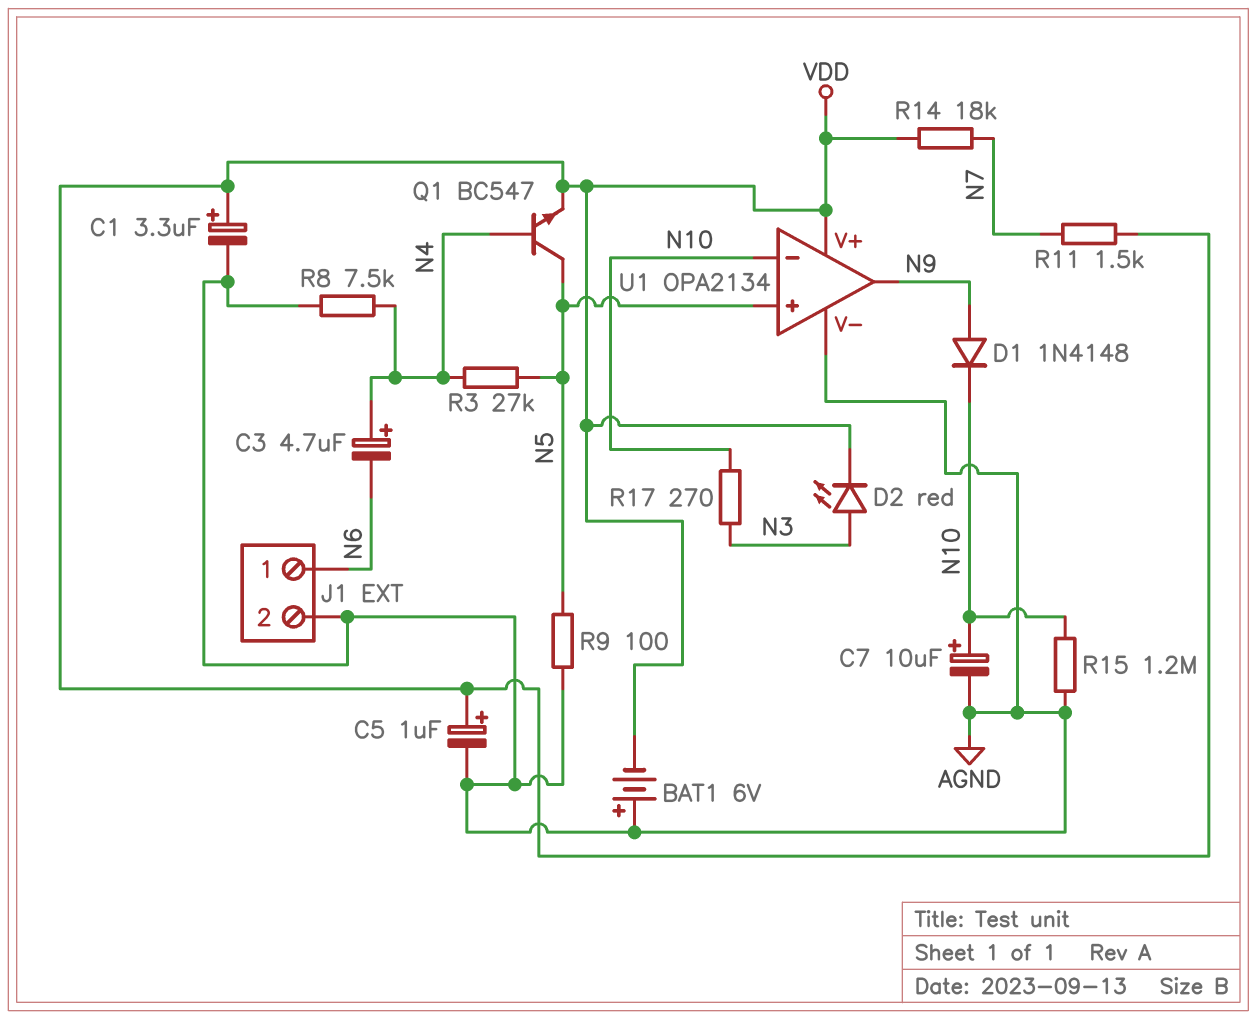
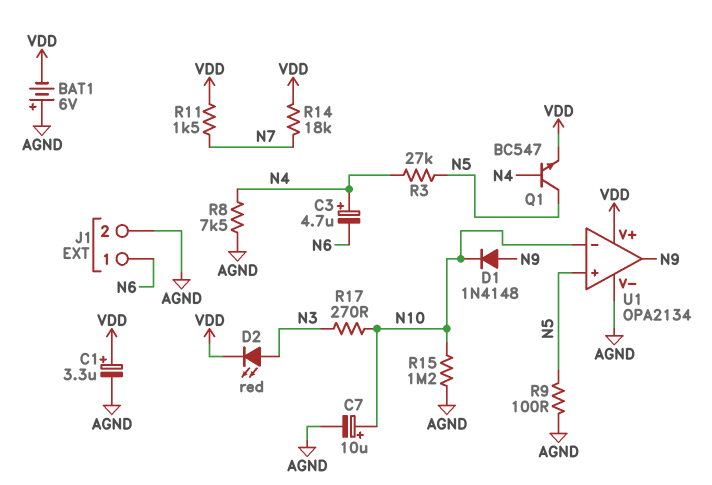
C5: 1uF (plus VDD, minus AGND) -> none

